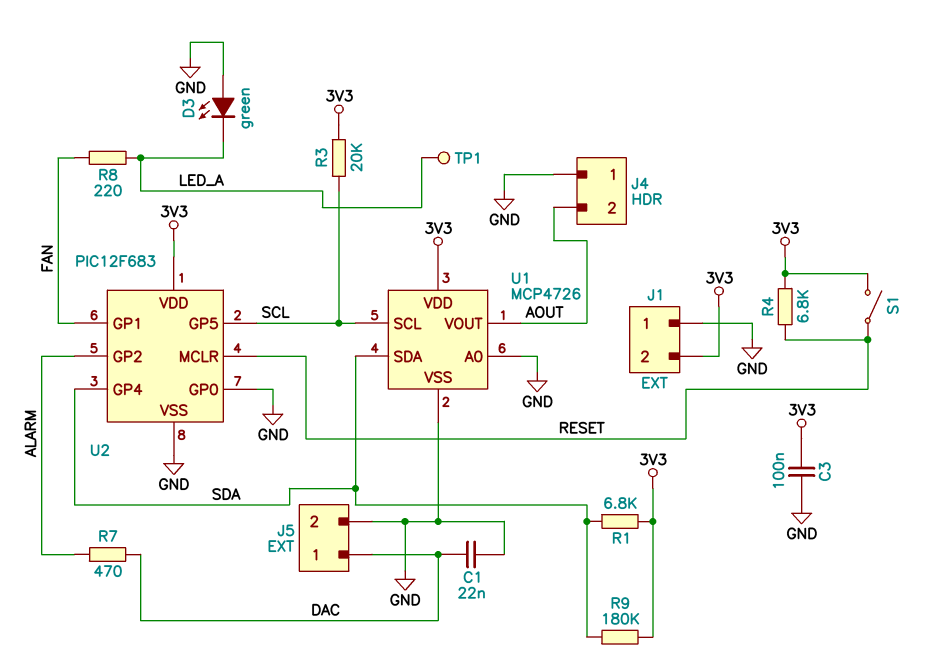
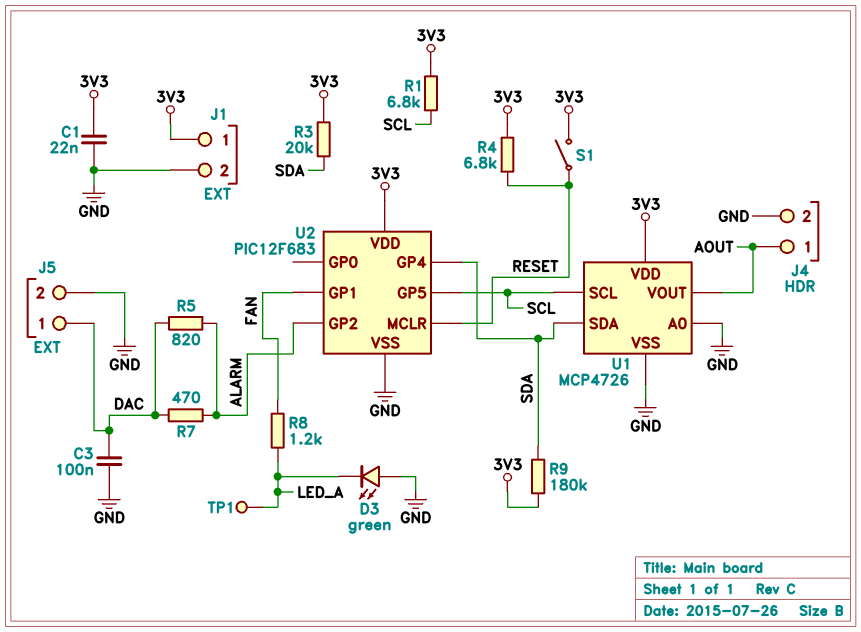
C1: 22nF (DAC, GND) -> 22nF (3V3, GND)
C3: 100nF (3V3, GND) -> 100nF (DAC, GND)
J1 pin 1: GND -> 3V3
J1 pin 2: 3V3 -> GND
J4 pin 1: GND -> AOUT
J4 pin 2: AOUT -> GND
R1: 6.8k (3V3, SDA) -> 6.8k (3V3, SCL)
R3: 20k (3V3, SCL) -> 20k (3V3, SDA)
R5: none -> 820 (ALARM, DAC)
R8: 220 (FAN, LED_A) -> 1.2k (FAN, LED_A)
U2 pin GP0: GND -> none

